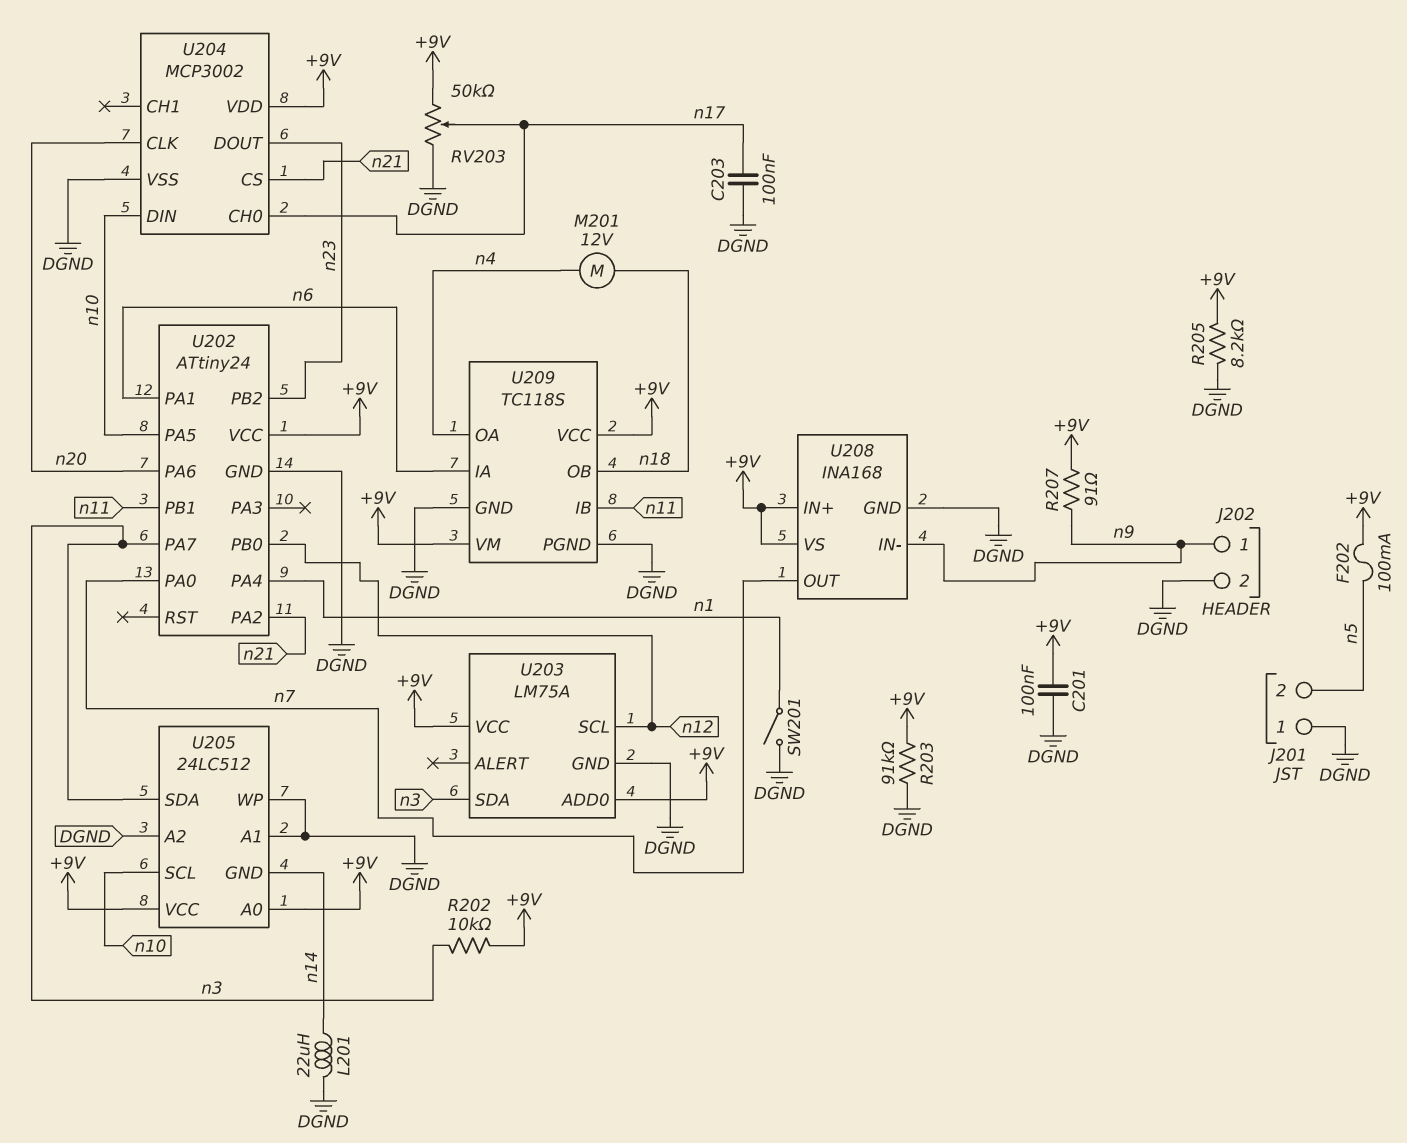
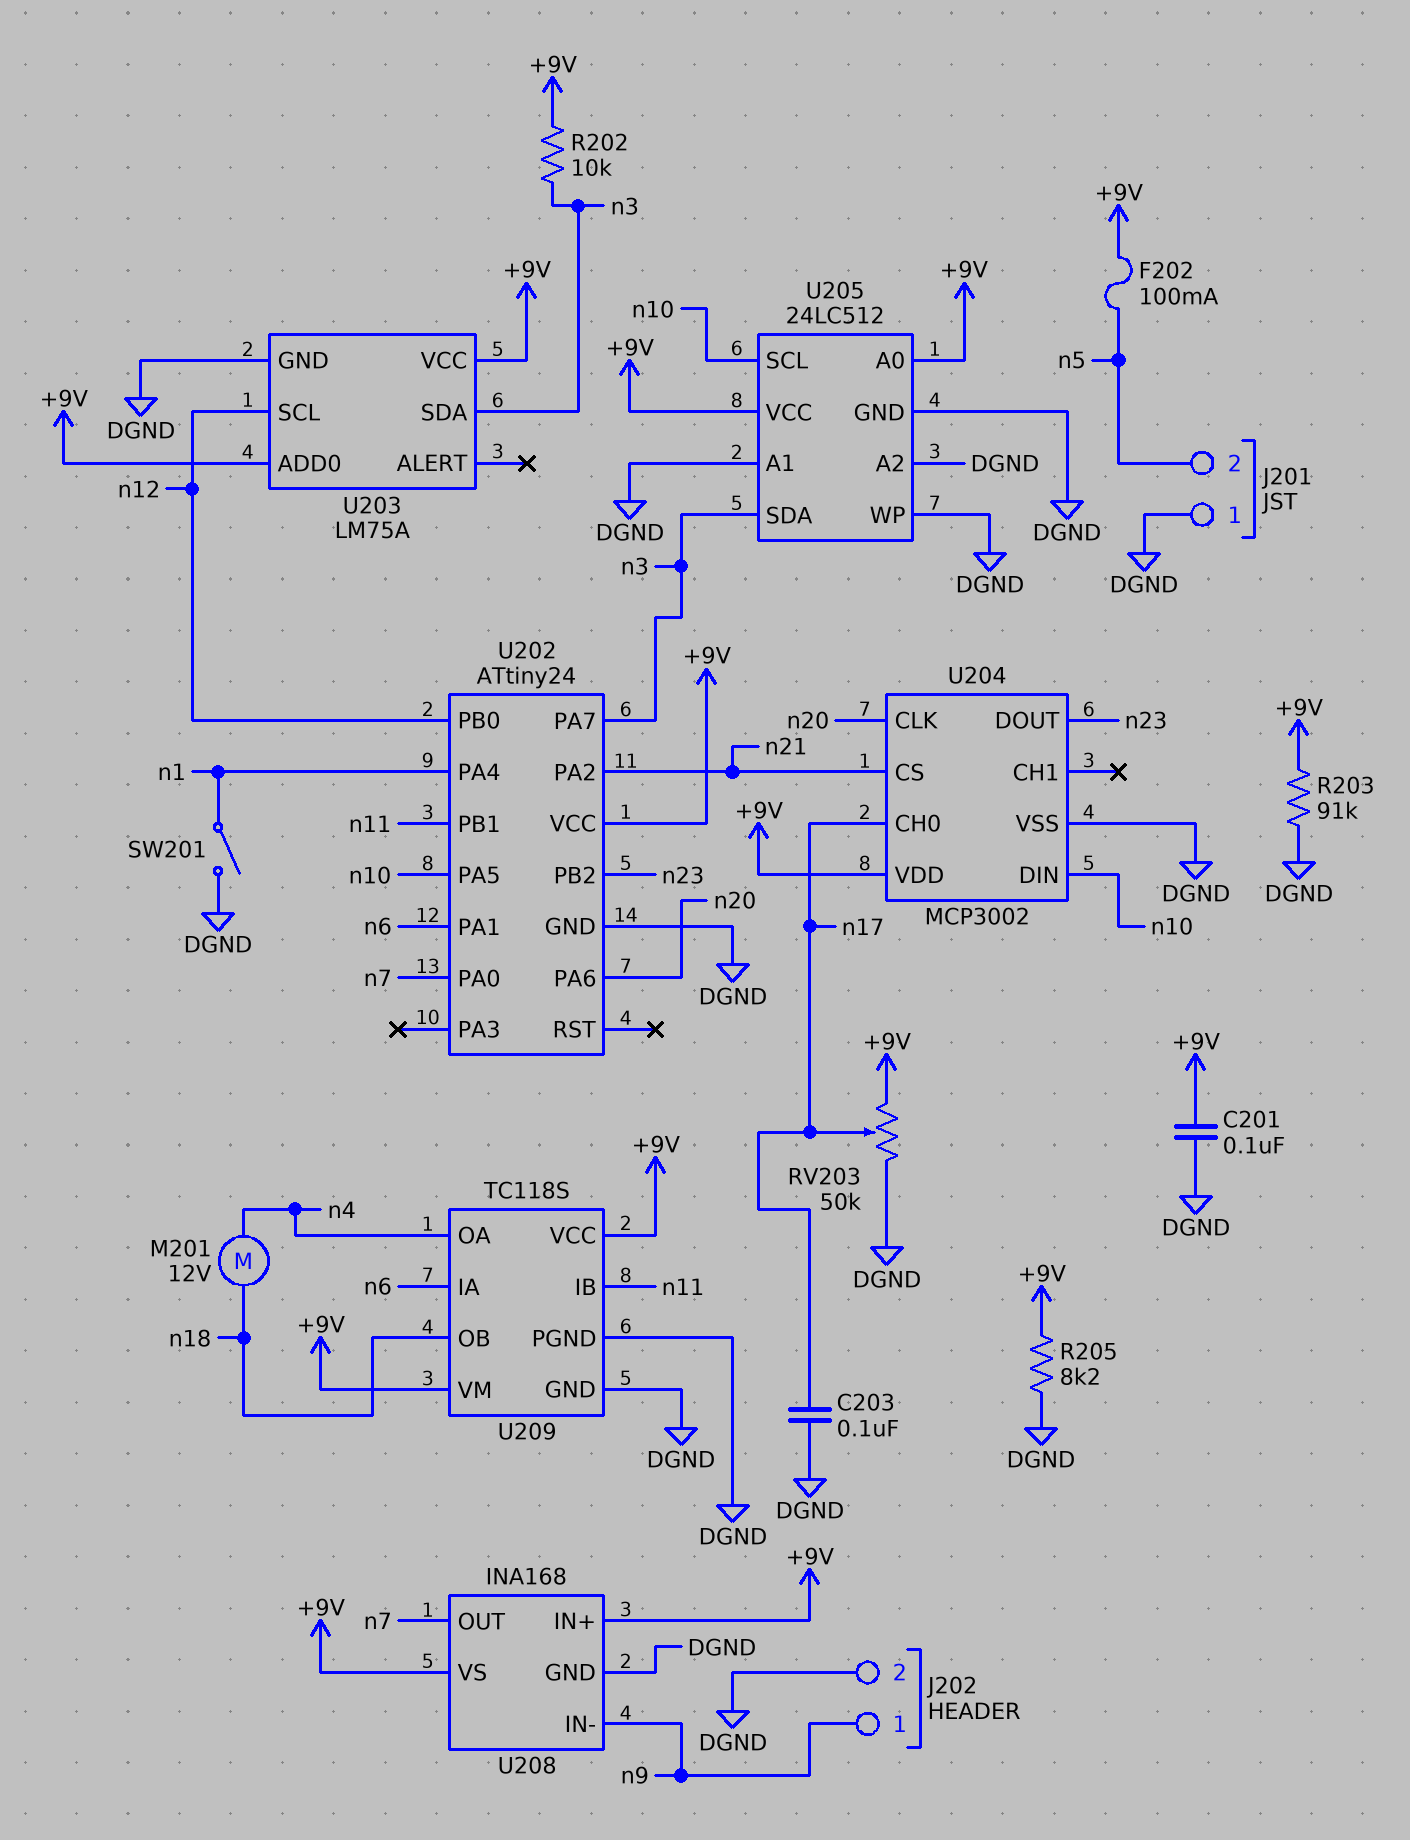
L201: 22uH (DGND, n14) -> none
R207: 91 (+9V, n9) -> none
U205 pin GND: n14 -> DGND

